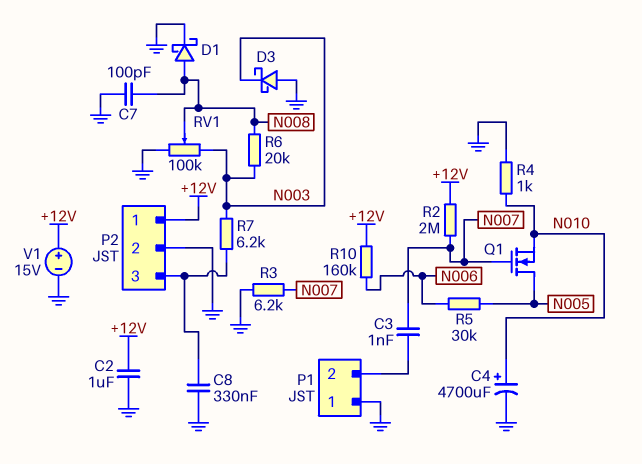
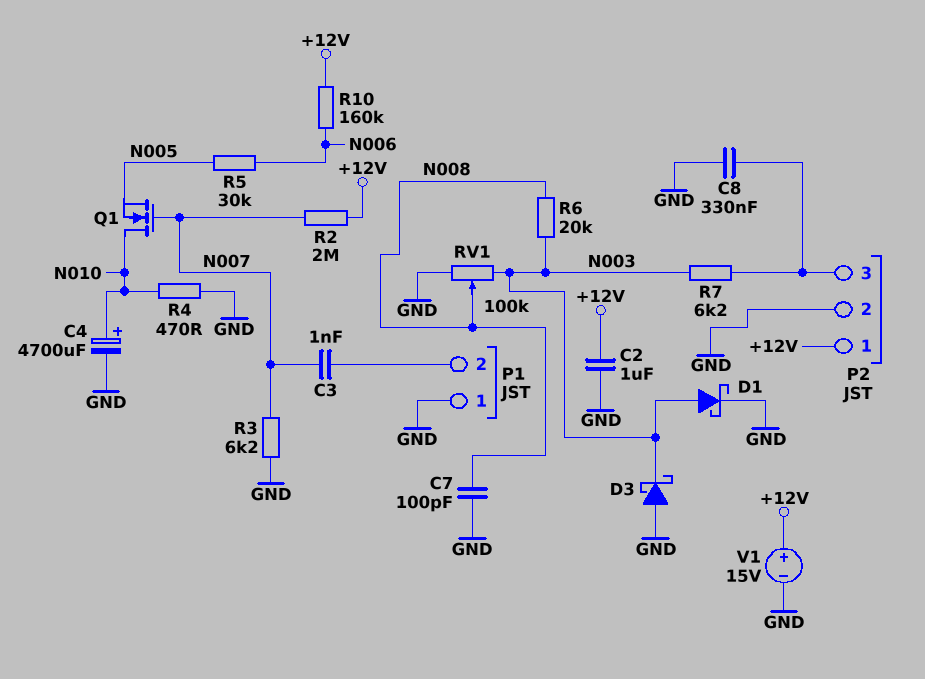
D1: schottky (A N008, K GND) -> schottky (A N003, K GND)
Q1: NMOS (G N007, D N005, S N010) -> NMOS (G N007, D N010, S N005)
R4: 1k (GND, N010) -> 470 (GND, N010)

